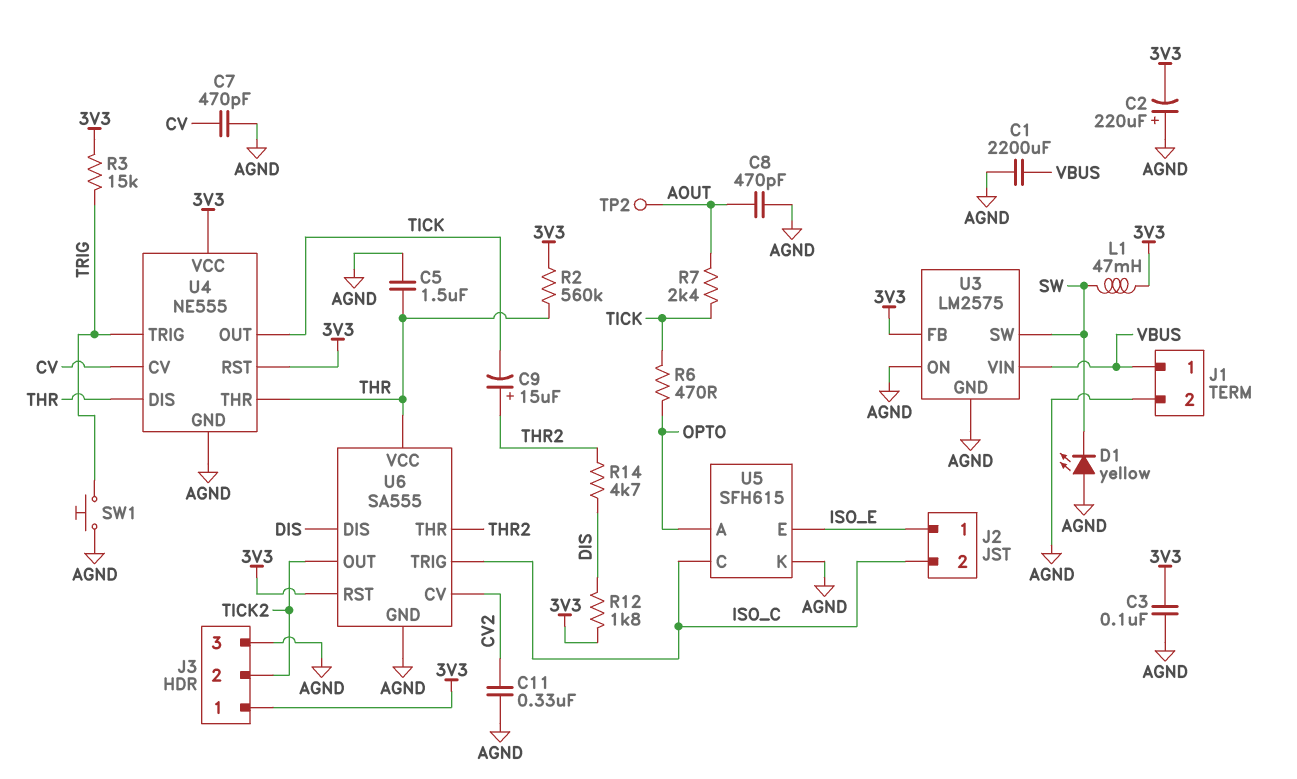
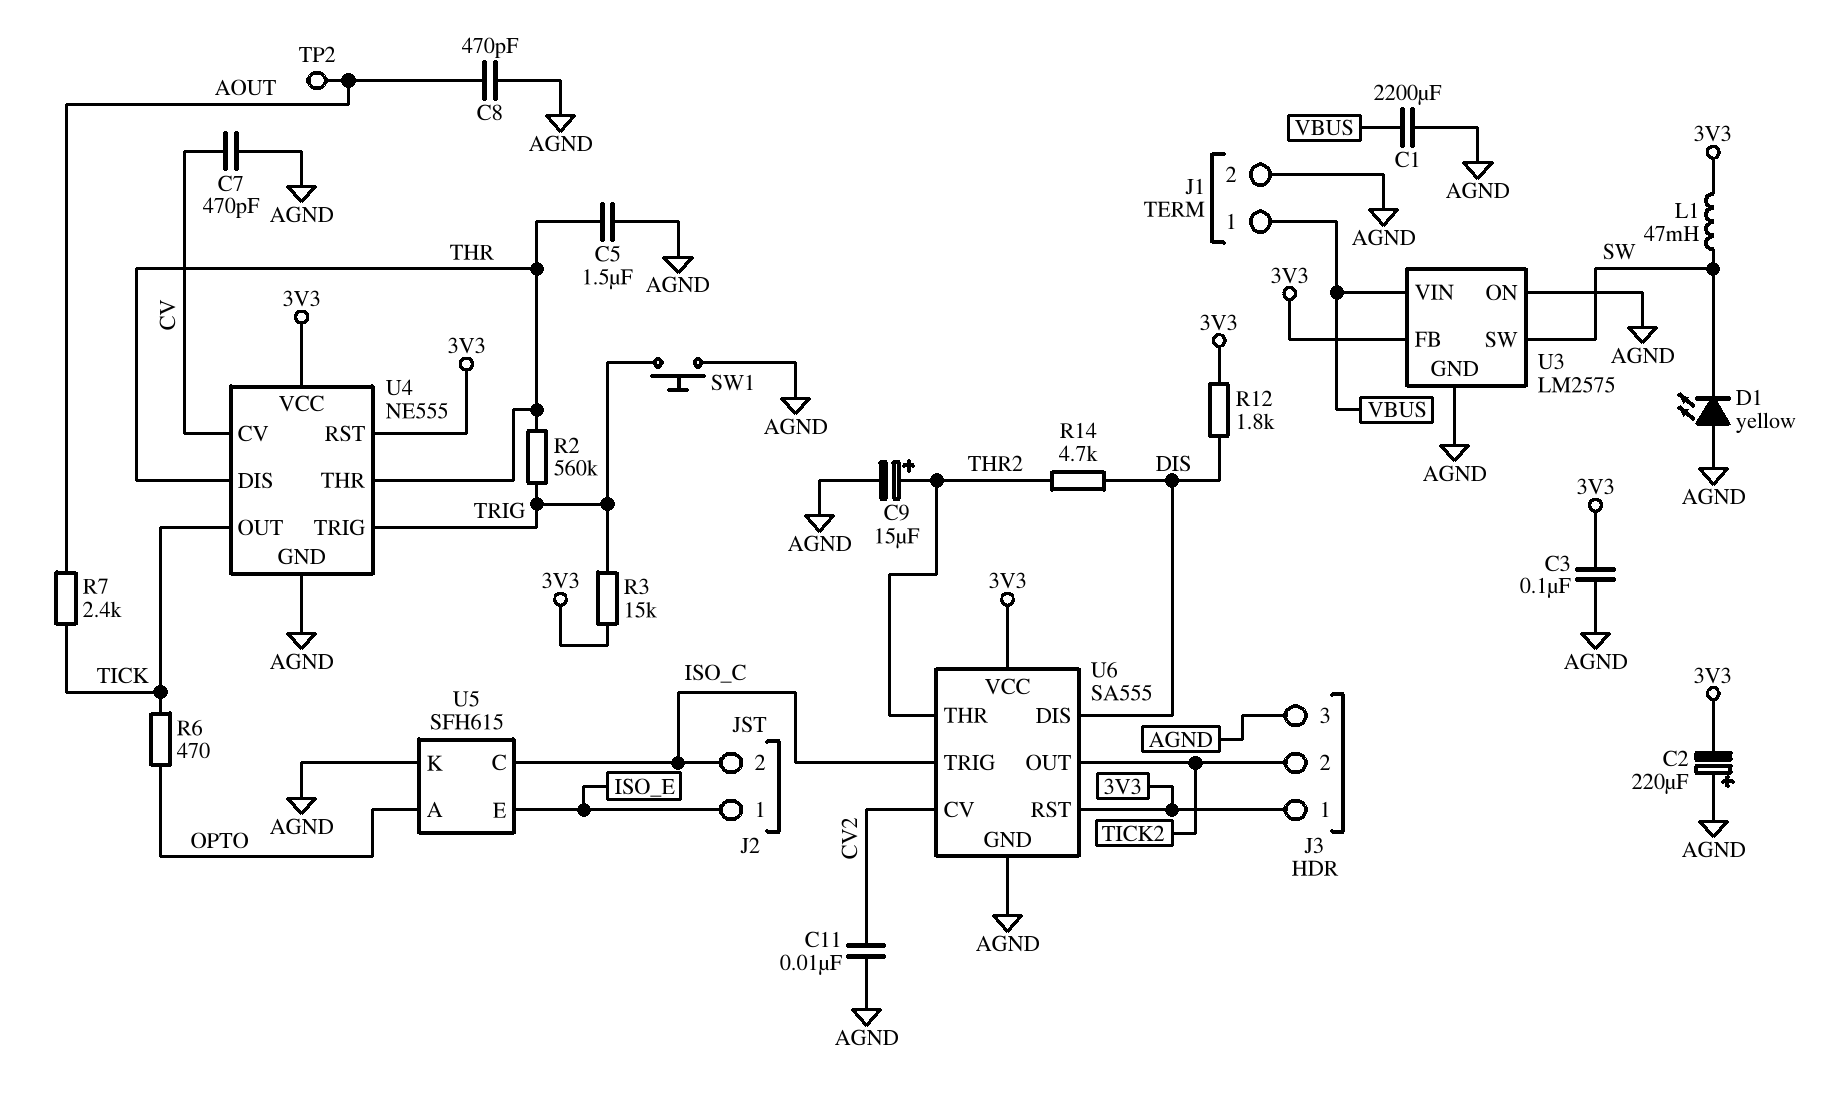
C9: 15uF (plus THR2, minus TICK) -> 15uF (plus THR2, minus AGND)
C11: 330nF (AGND, CV2) -> 10nF (AGND, CV2)
R2: 560k (3V3, THR) -> 560k (THR, TRIG)
U6 pin VCC: THR -> 3V3

